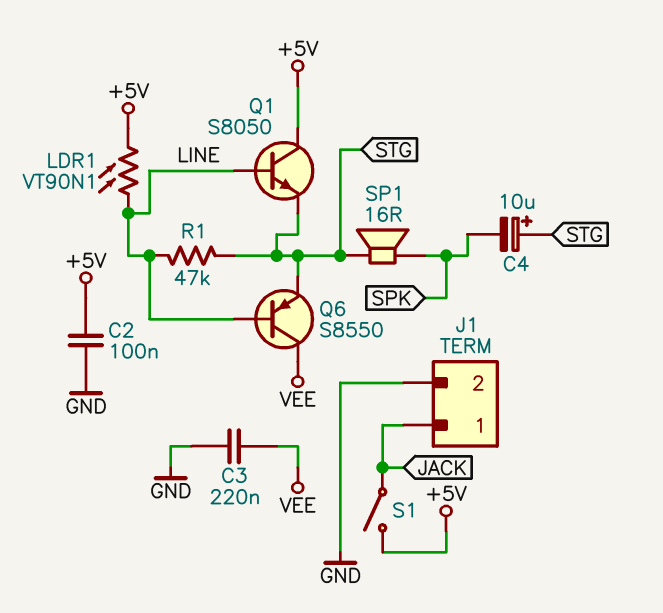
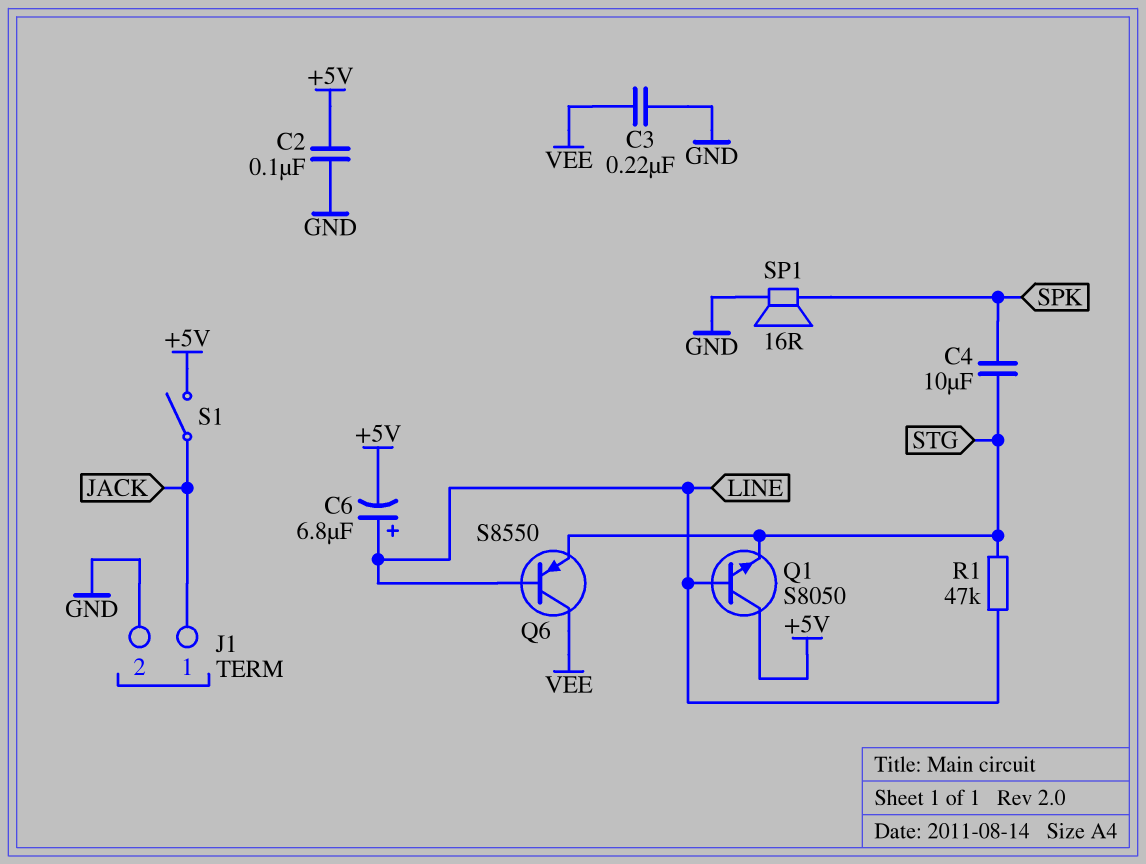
C4: 10uF (plus STG, minus SPK) -> 10uF (SPK, STG)
C6: none -> 6.8uF (plus LINE, minus +5V)
LDR1: VT90N1 (+5V, LINE) -> none
SP1: speaker 16R (SPK, STG) -> speaker 16R (GND, SPK)

